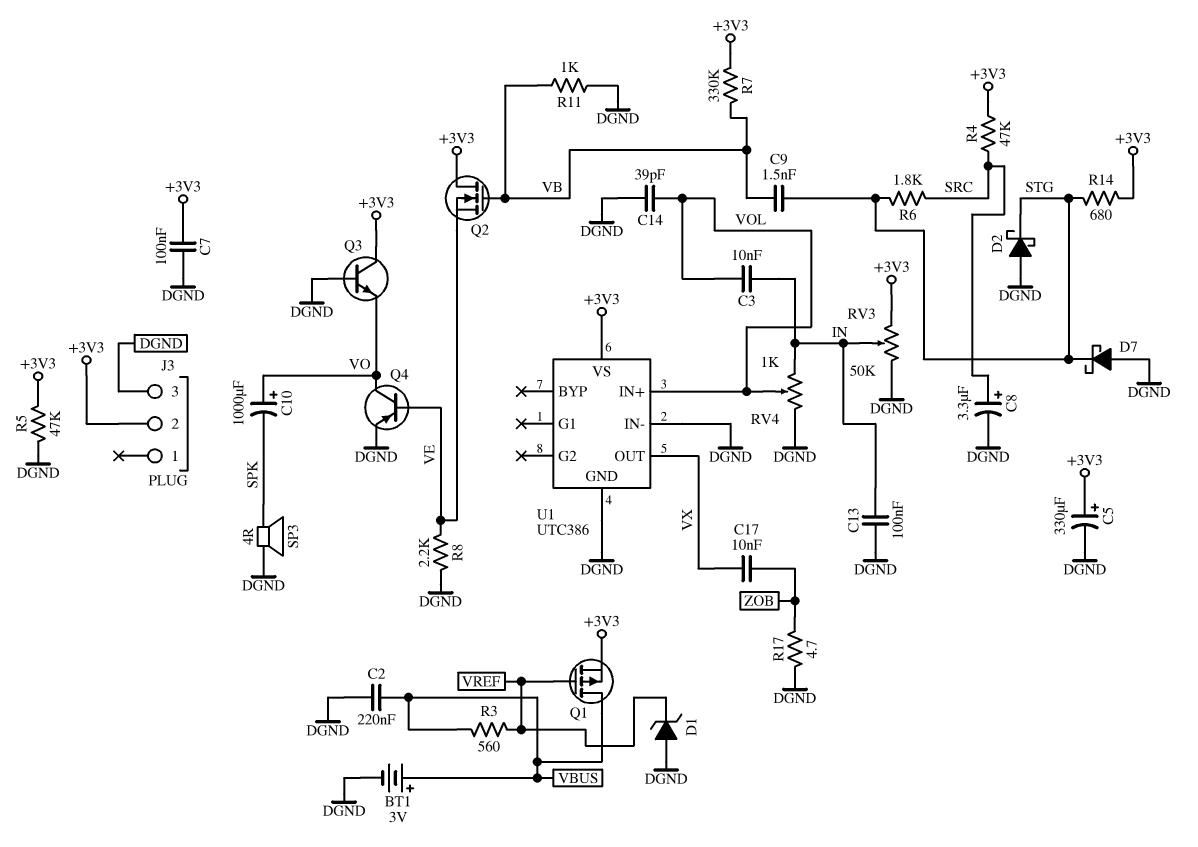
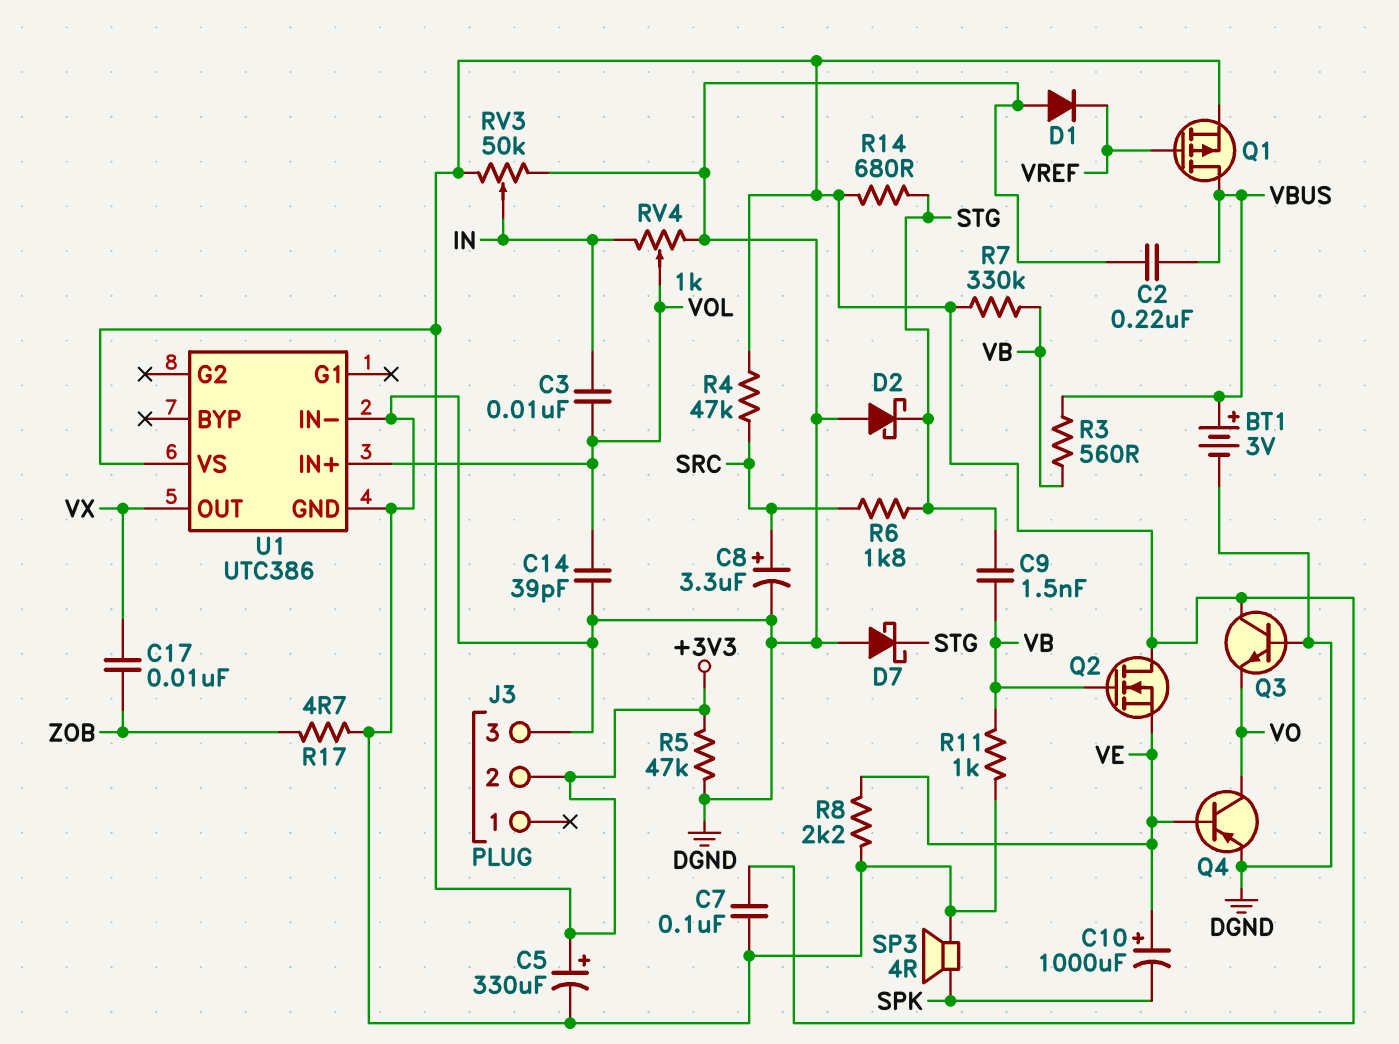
C10: 1000uF (plus VO, minus SPK) -> 1000uF (plus VE, minus SPK)
C13: 100nF (DGND, IN) -> none
D1: zener (A DGND, K VREF) -> diode (A DGND, K VREF)
R3: 560 (VBUS, VREF) -> 560 (VB, VBUS)

